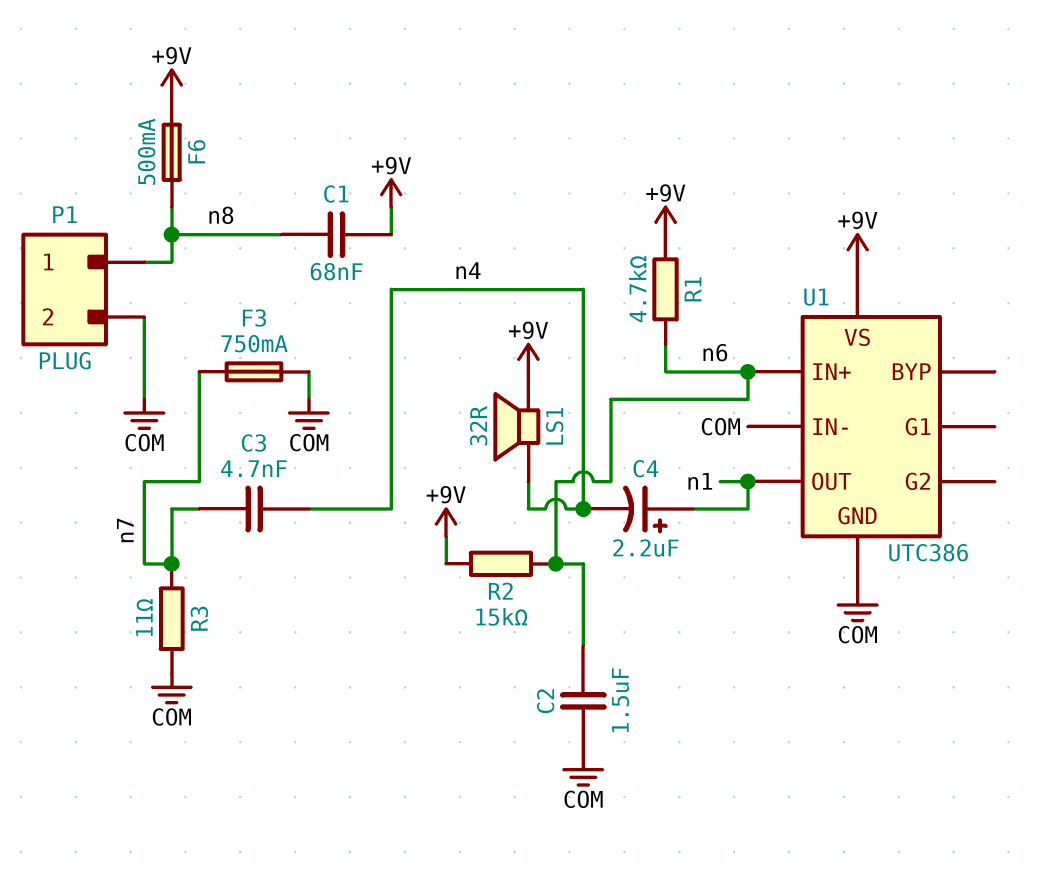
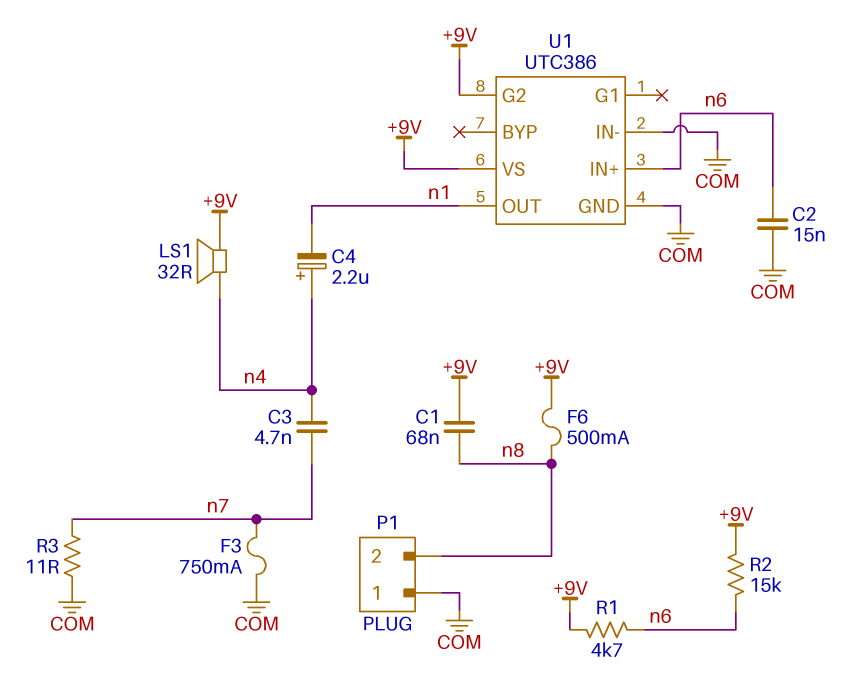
C2: 1.5uF (COM, n6) -> 15nF (COM, n6)
C4: 2.2uF (plus n1, minus n4) -> 2.2uF (plus n4, minus n1)
P1 pin 1: n8 -> COM
P1 pin 2: COM -> n8
U1 pin G2: none -> +9V

